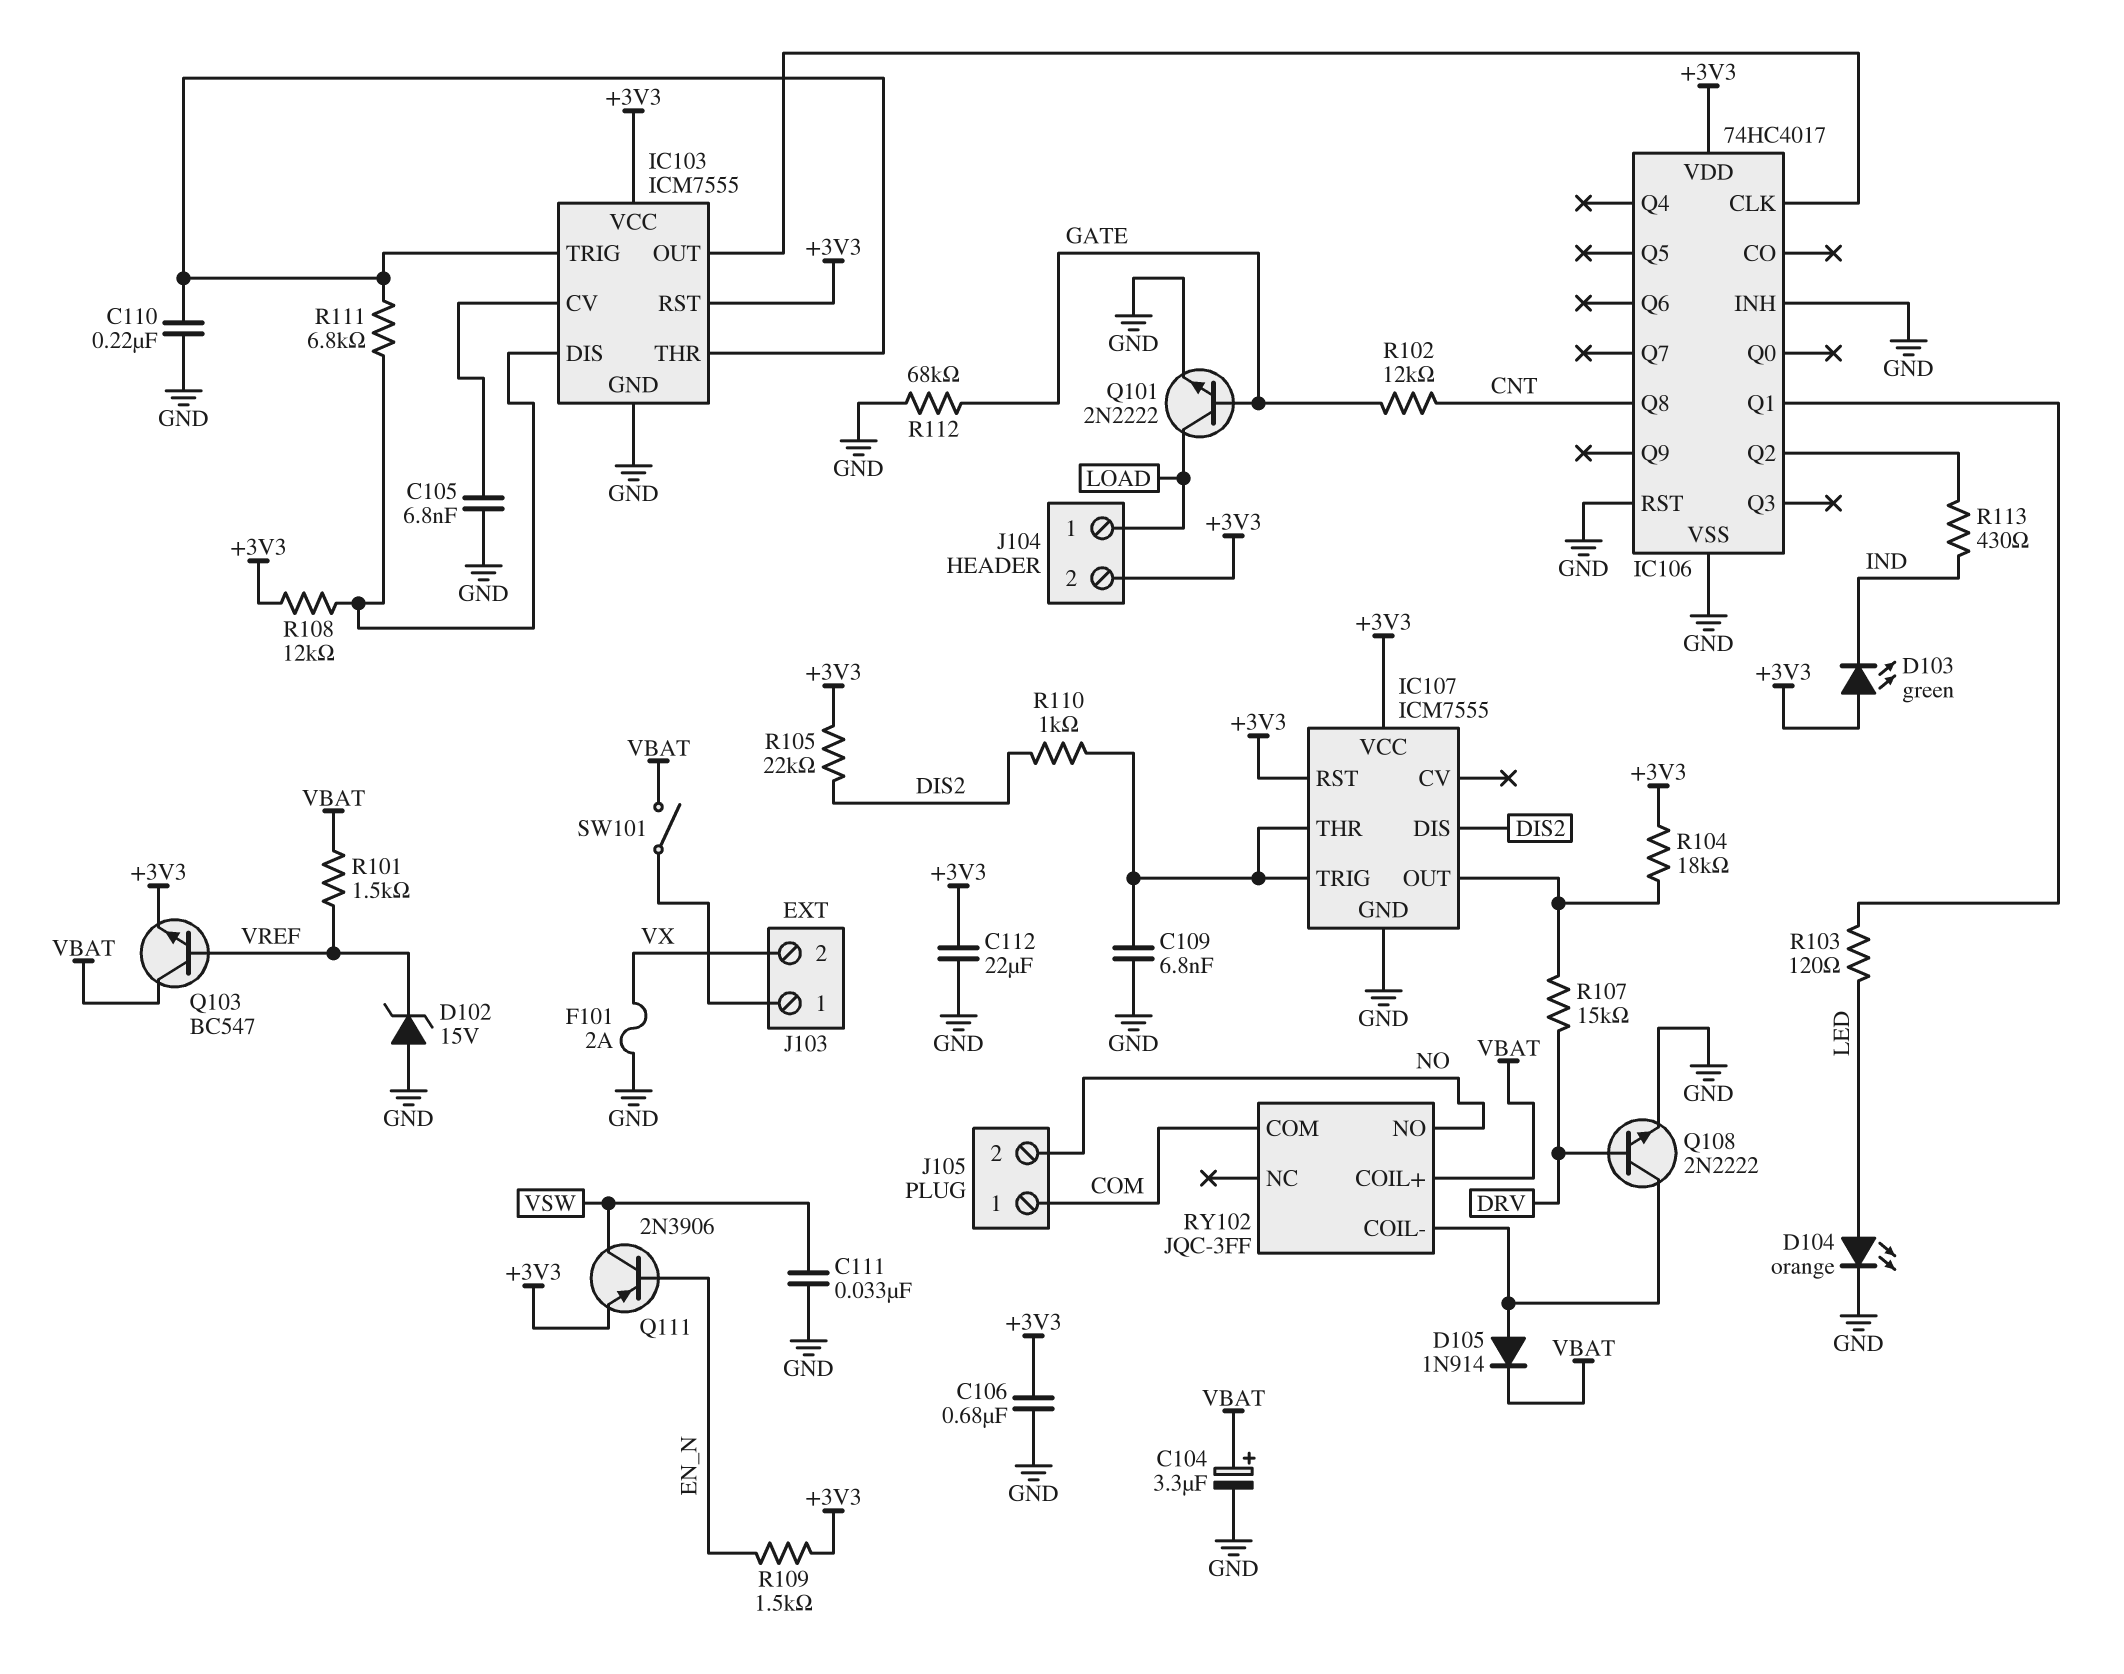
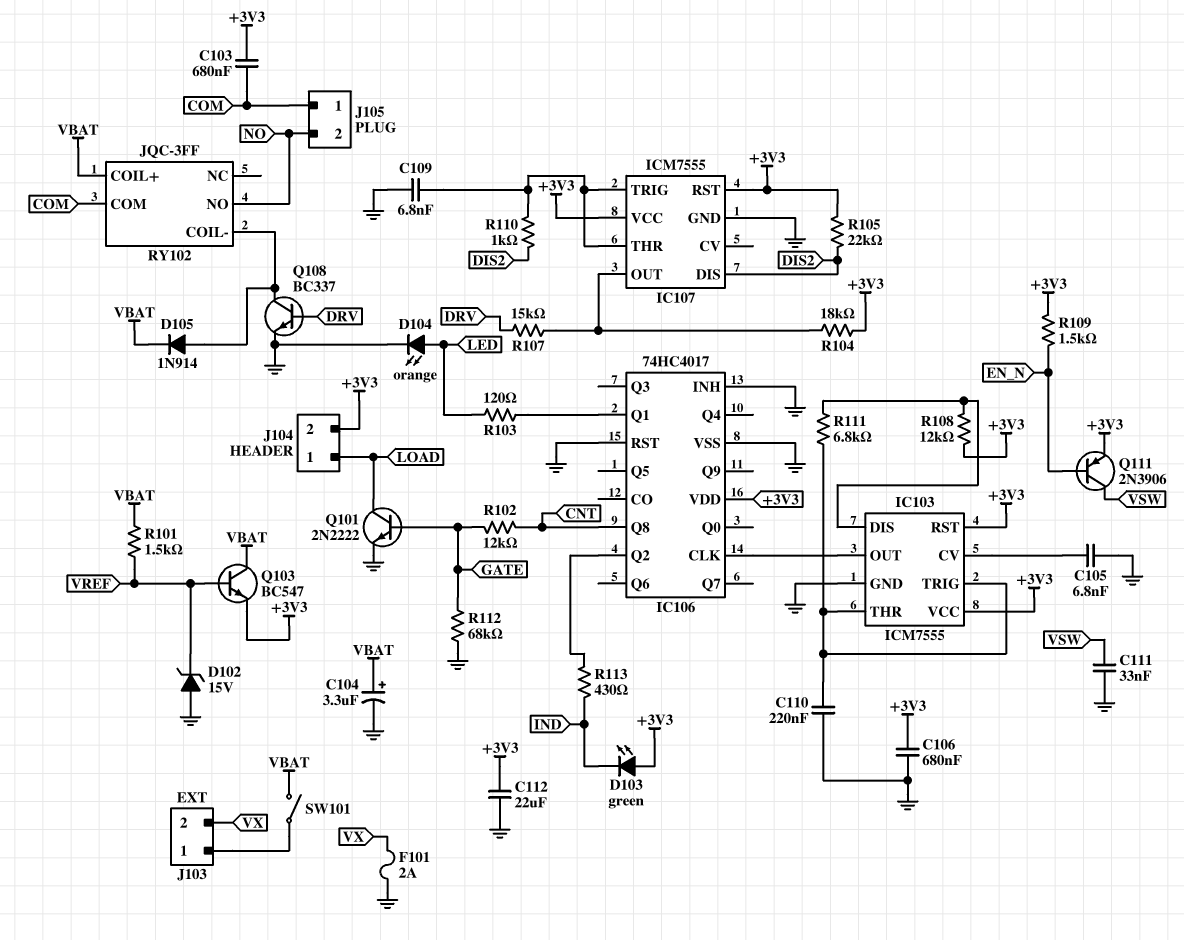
C103: none -> 680nF (+3V3, COM)
Q108: NPN 2N2222 (B DRV, C RY102/COIL-, E GND) -> NPN BC337 (B DRV, C RY102/COIL-, E GND)

